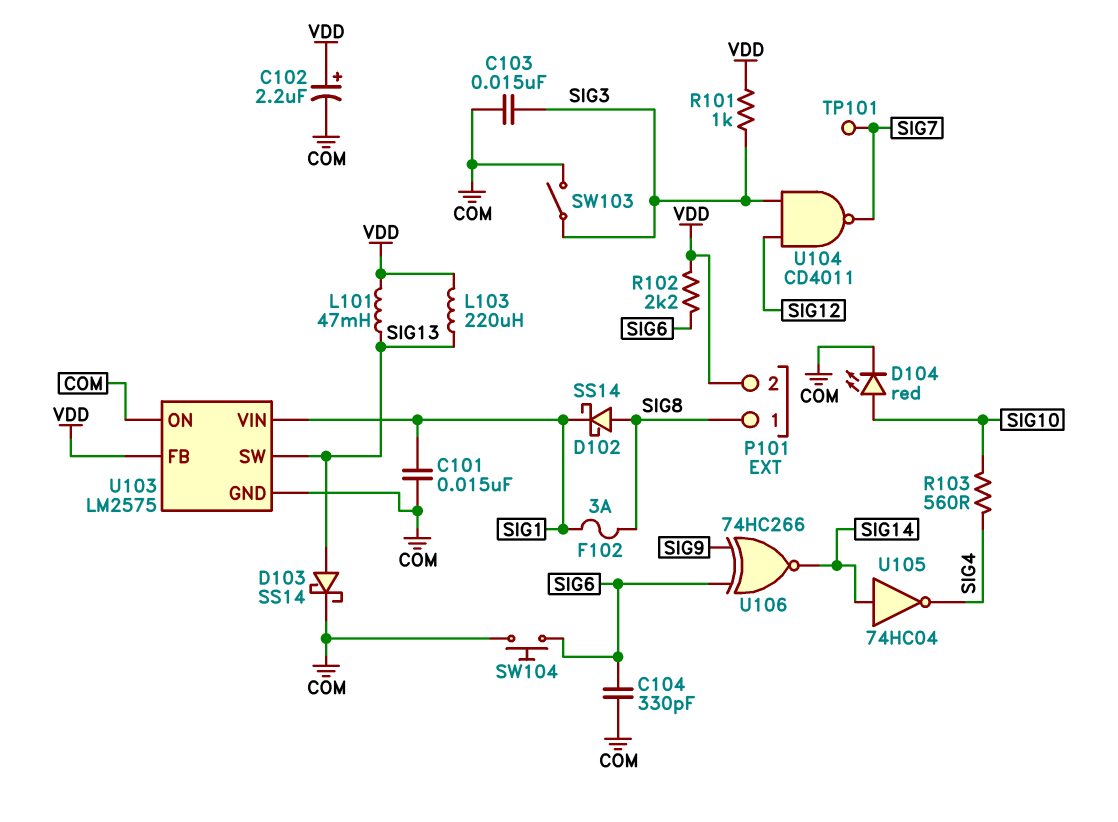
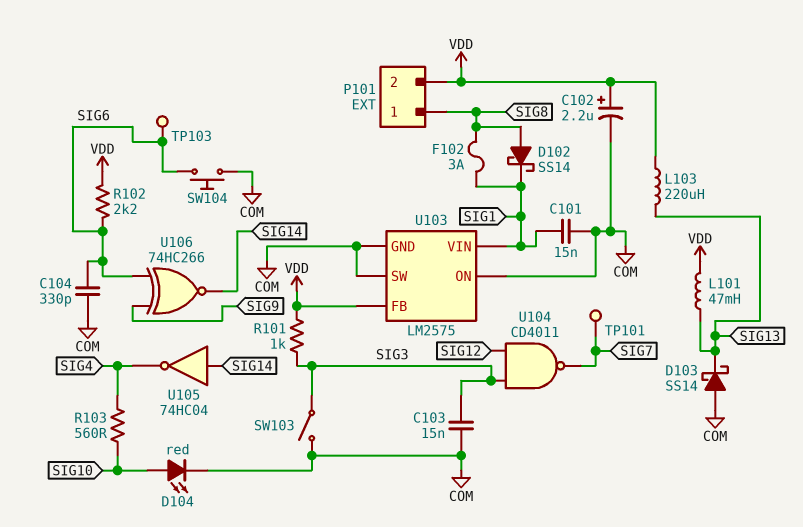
D103: schottky SS14 (A SIG13, K COM) -> schottky SS14 (A COM, K SIG13)
TP103: none -> test point (SIG6)
U103 pin SW: SIG13 -> COM

